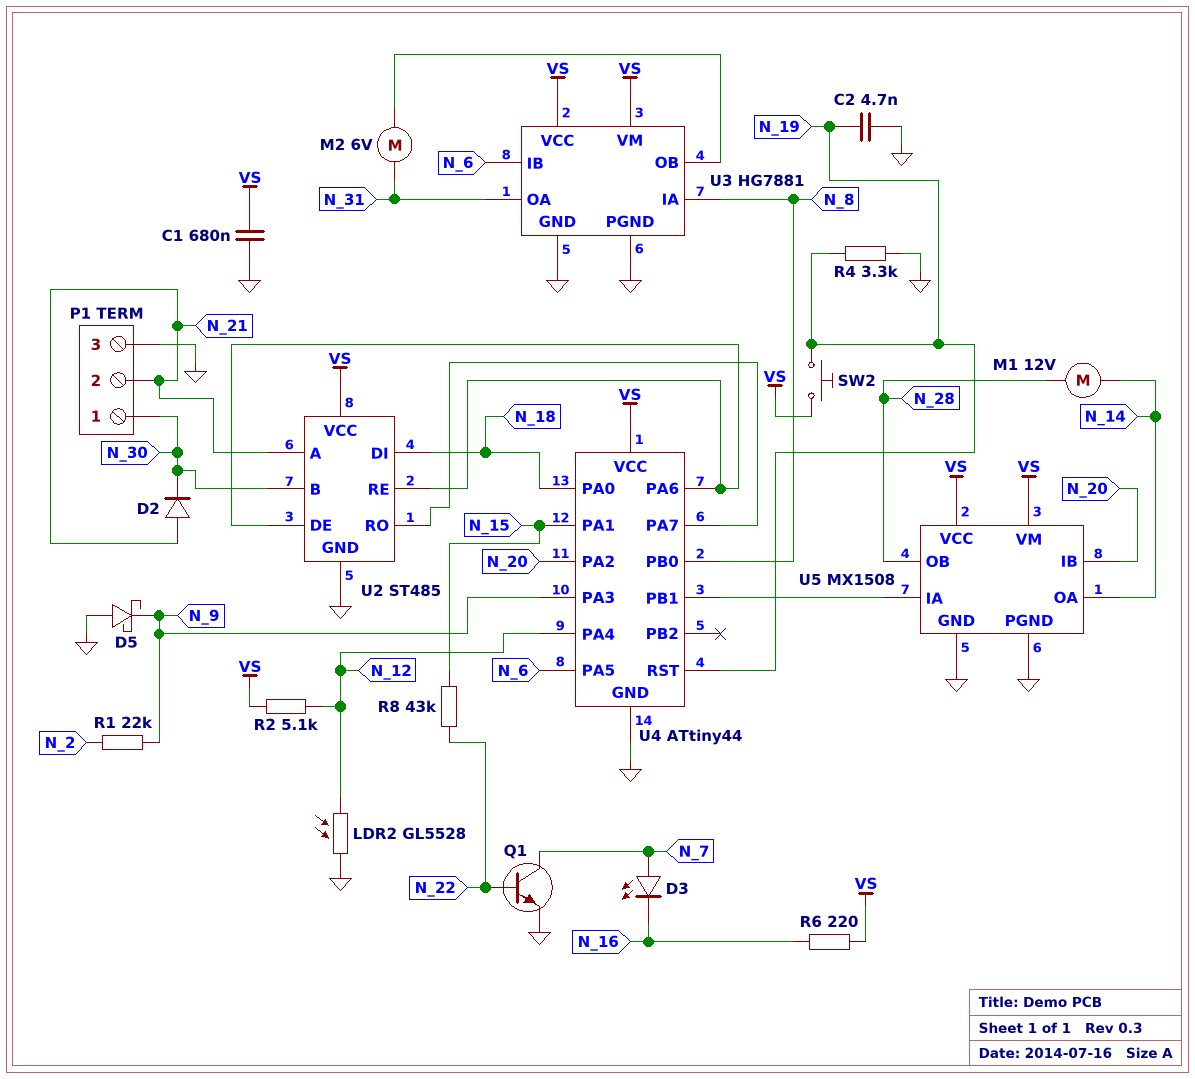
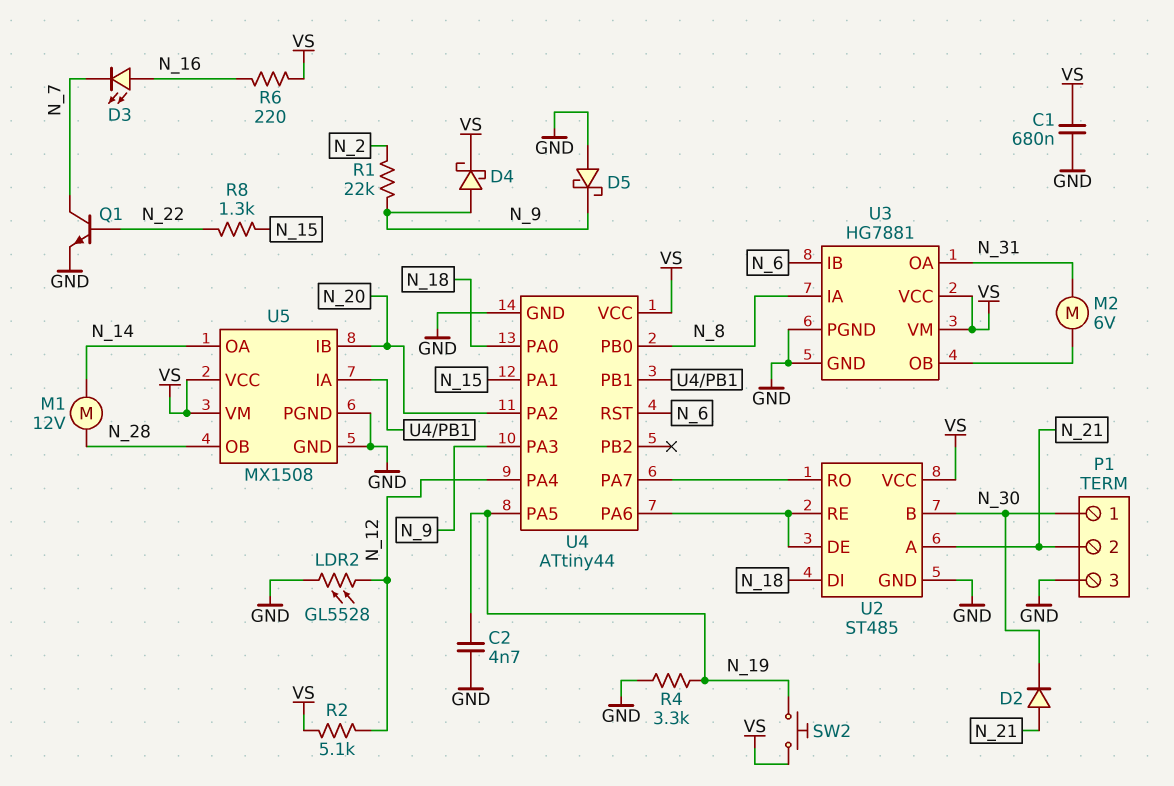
D3: LED (A N_7, K N_16) -> LED (A N_16, K N_7)
D4: none -> schottky (A N_9, K VS)
R8: 43k (N_15, N_22) -> 1.3k (N_15, N_22)
U4 pin PA5: N_6 -> N_19
U4 pin RST: N_19 -> N_6

